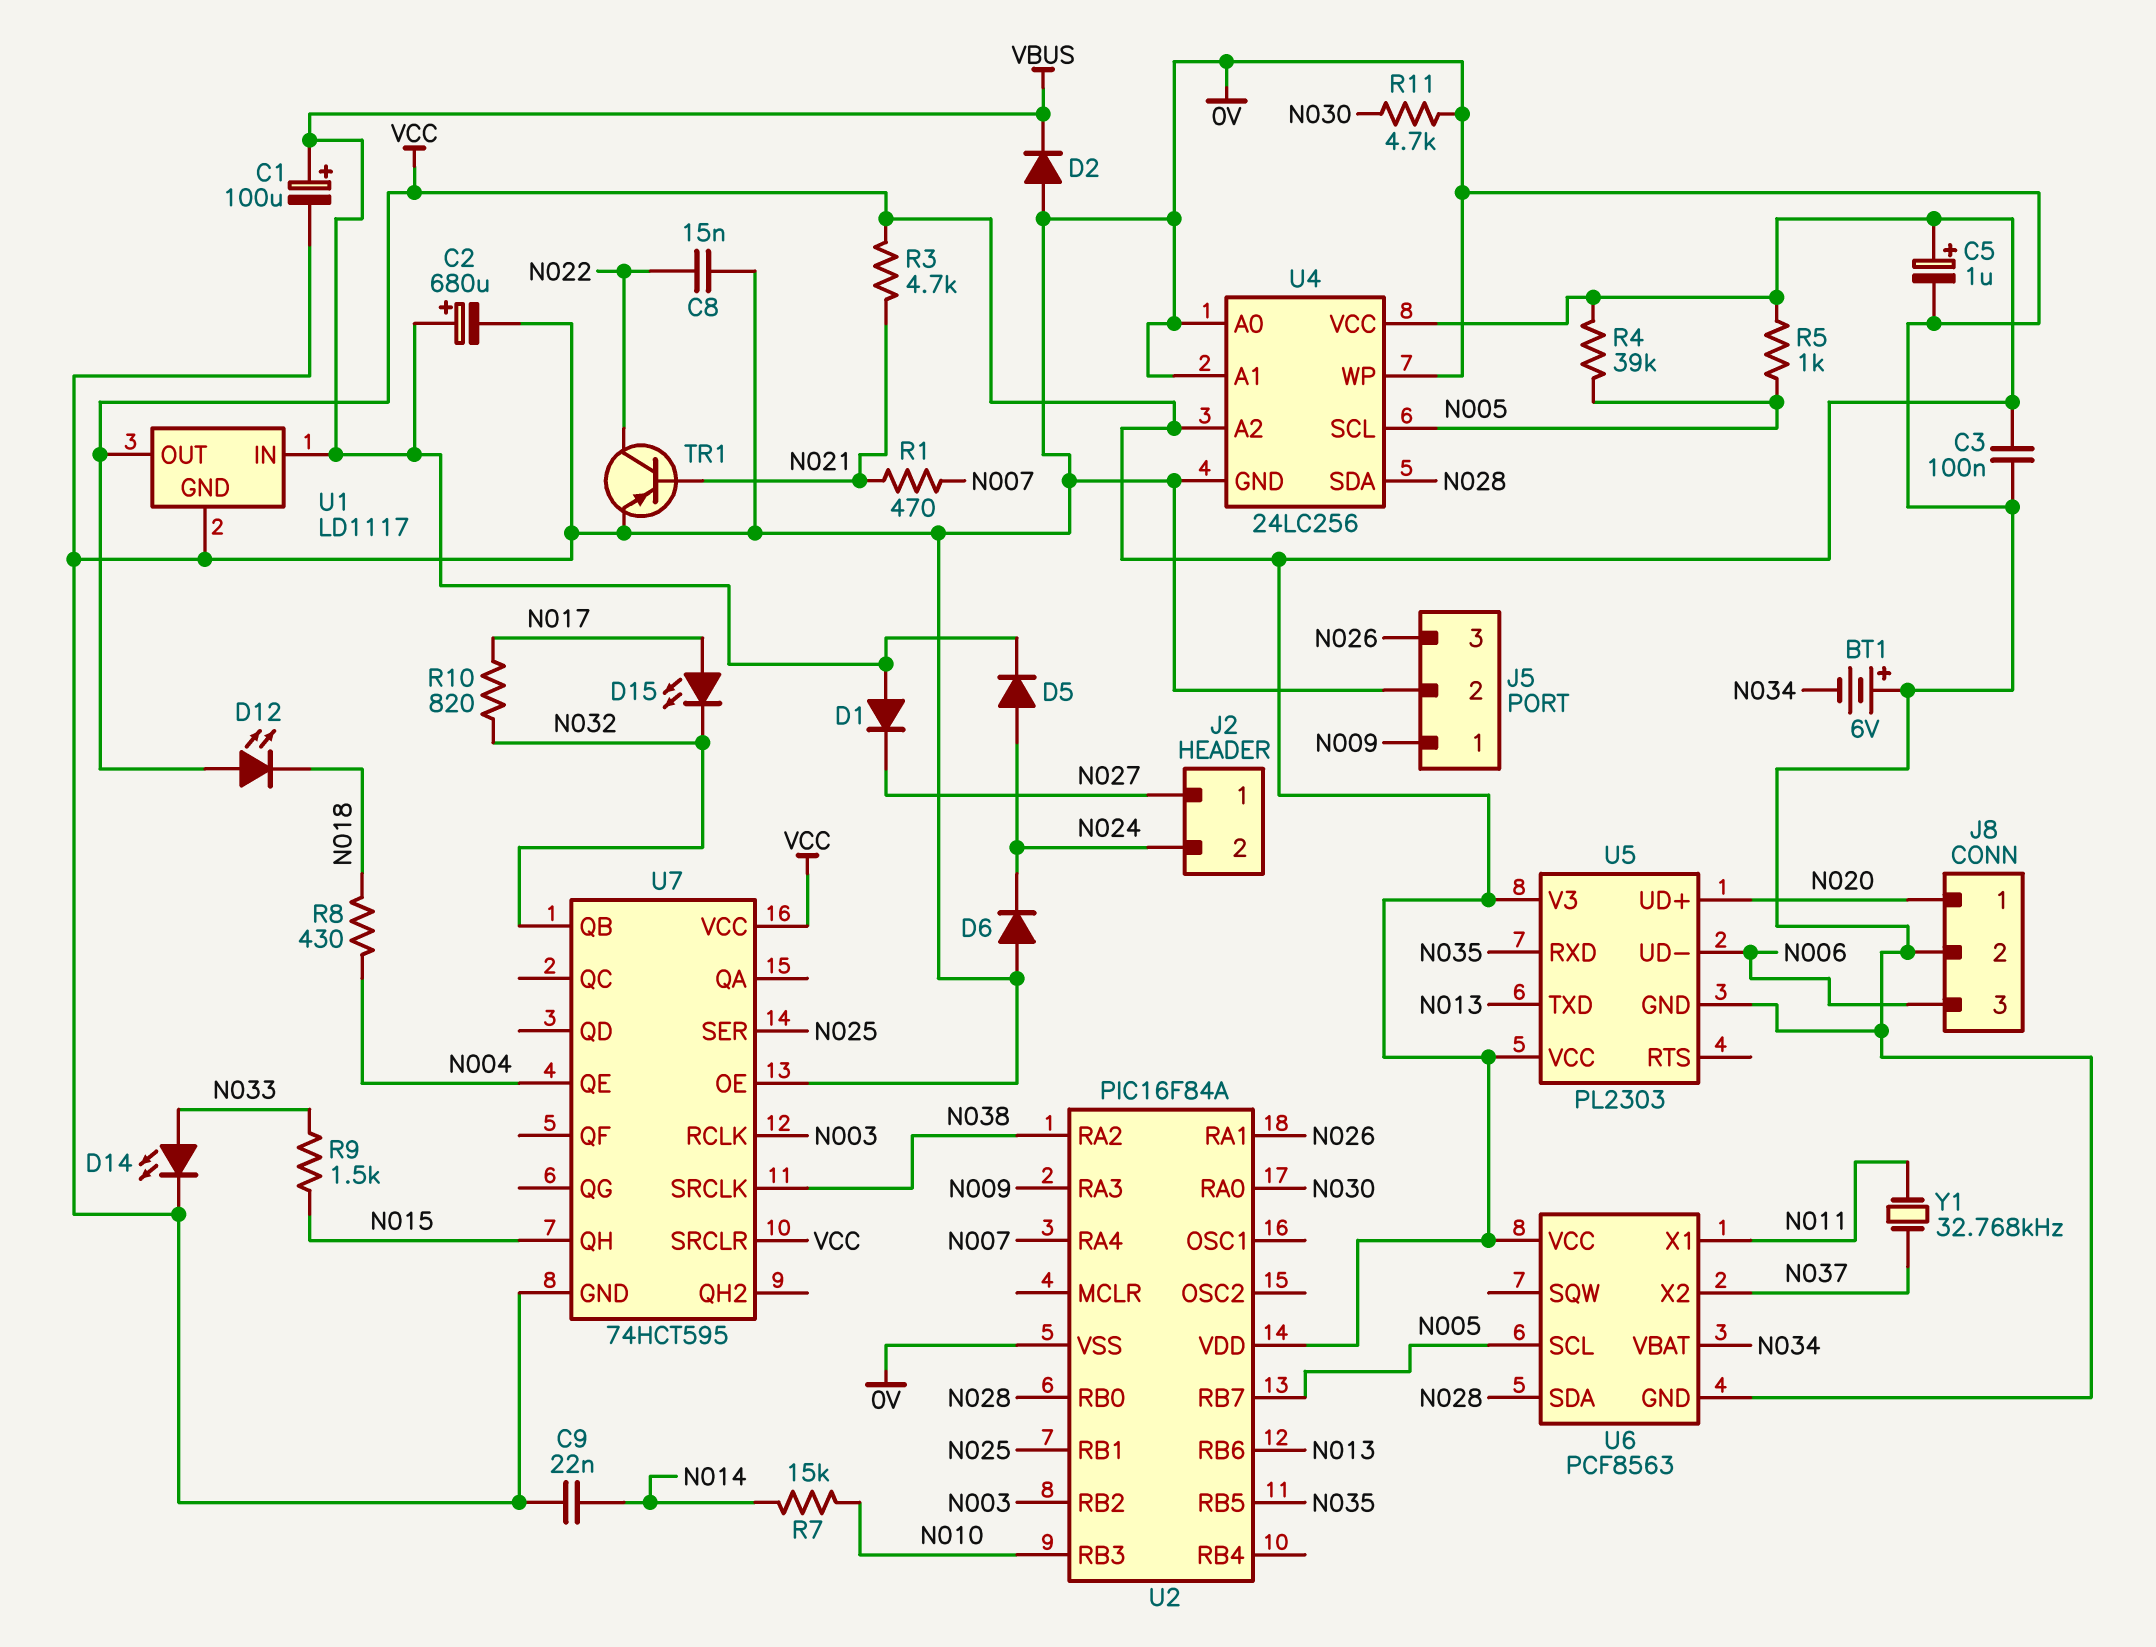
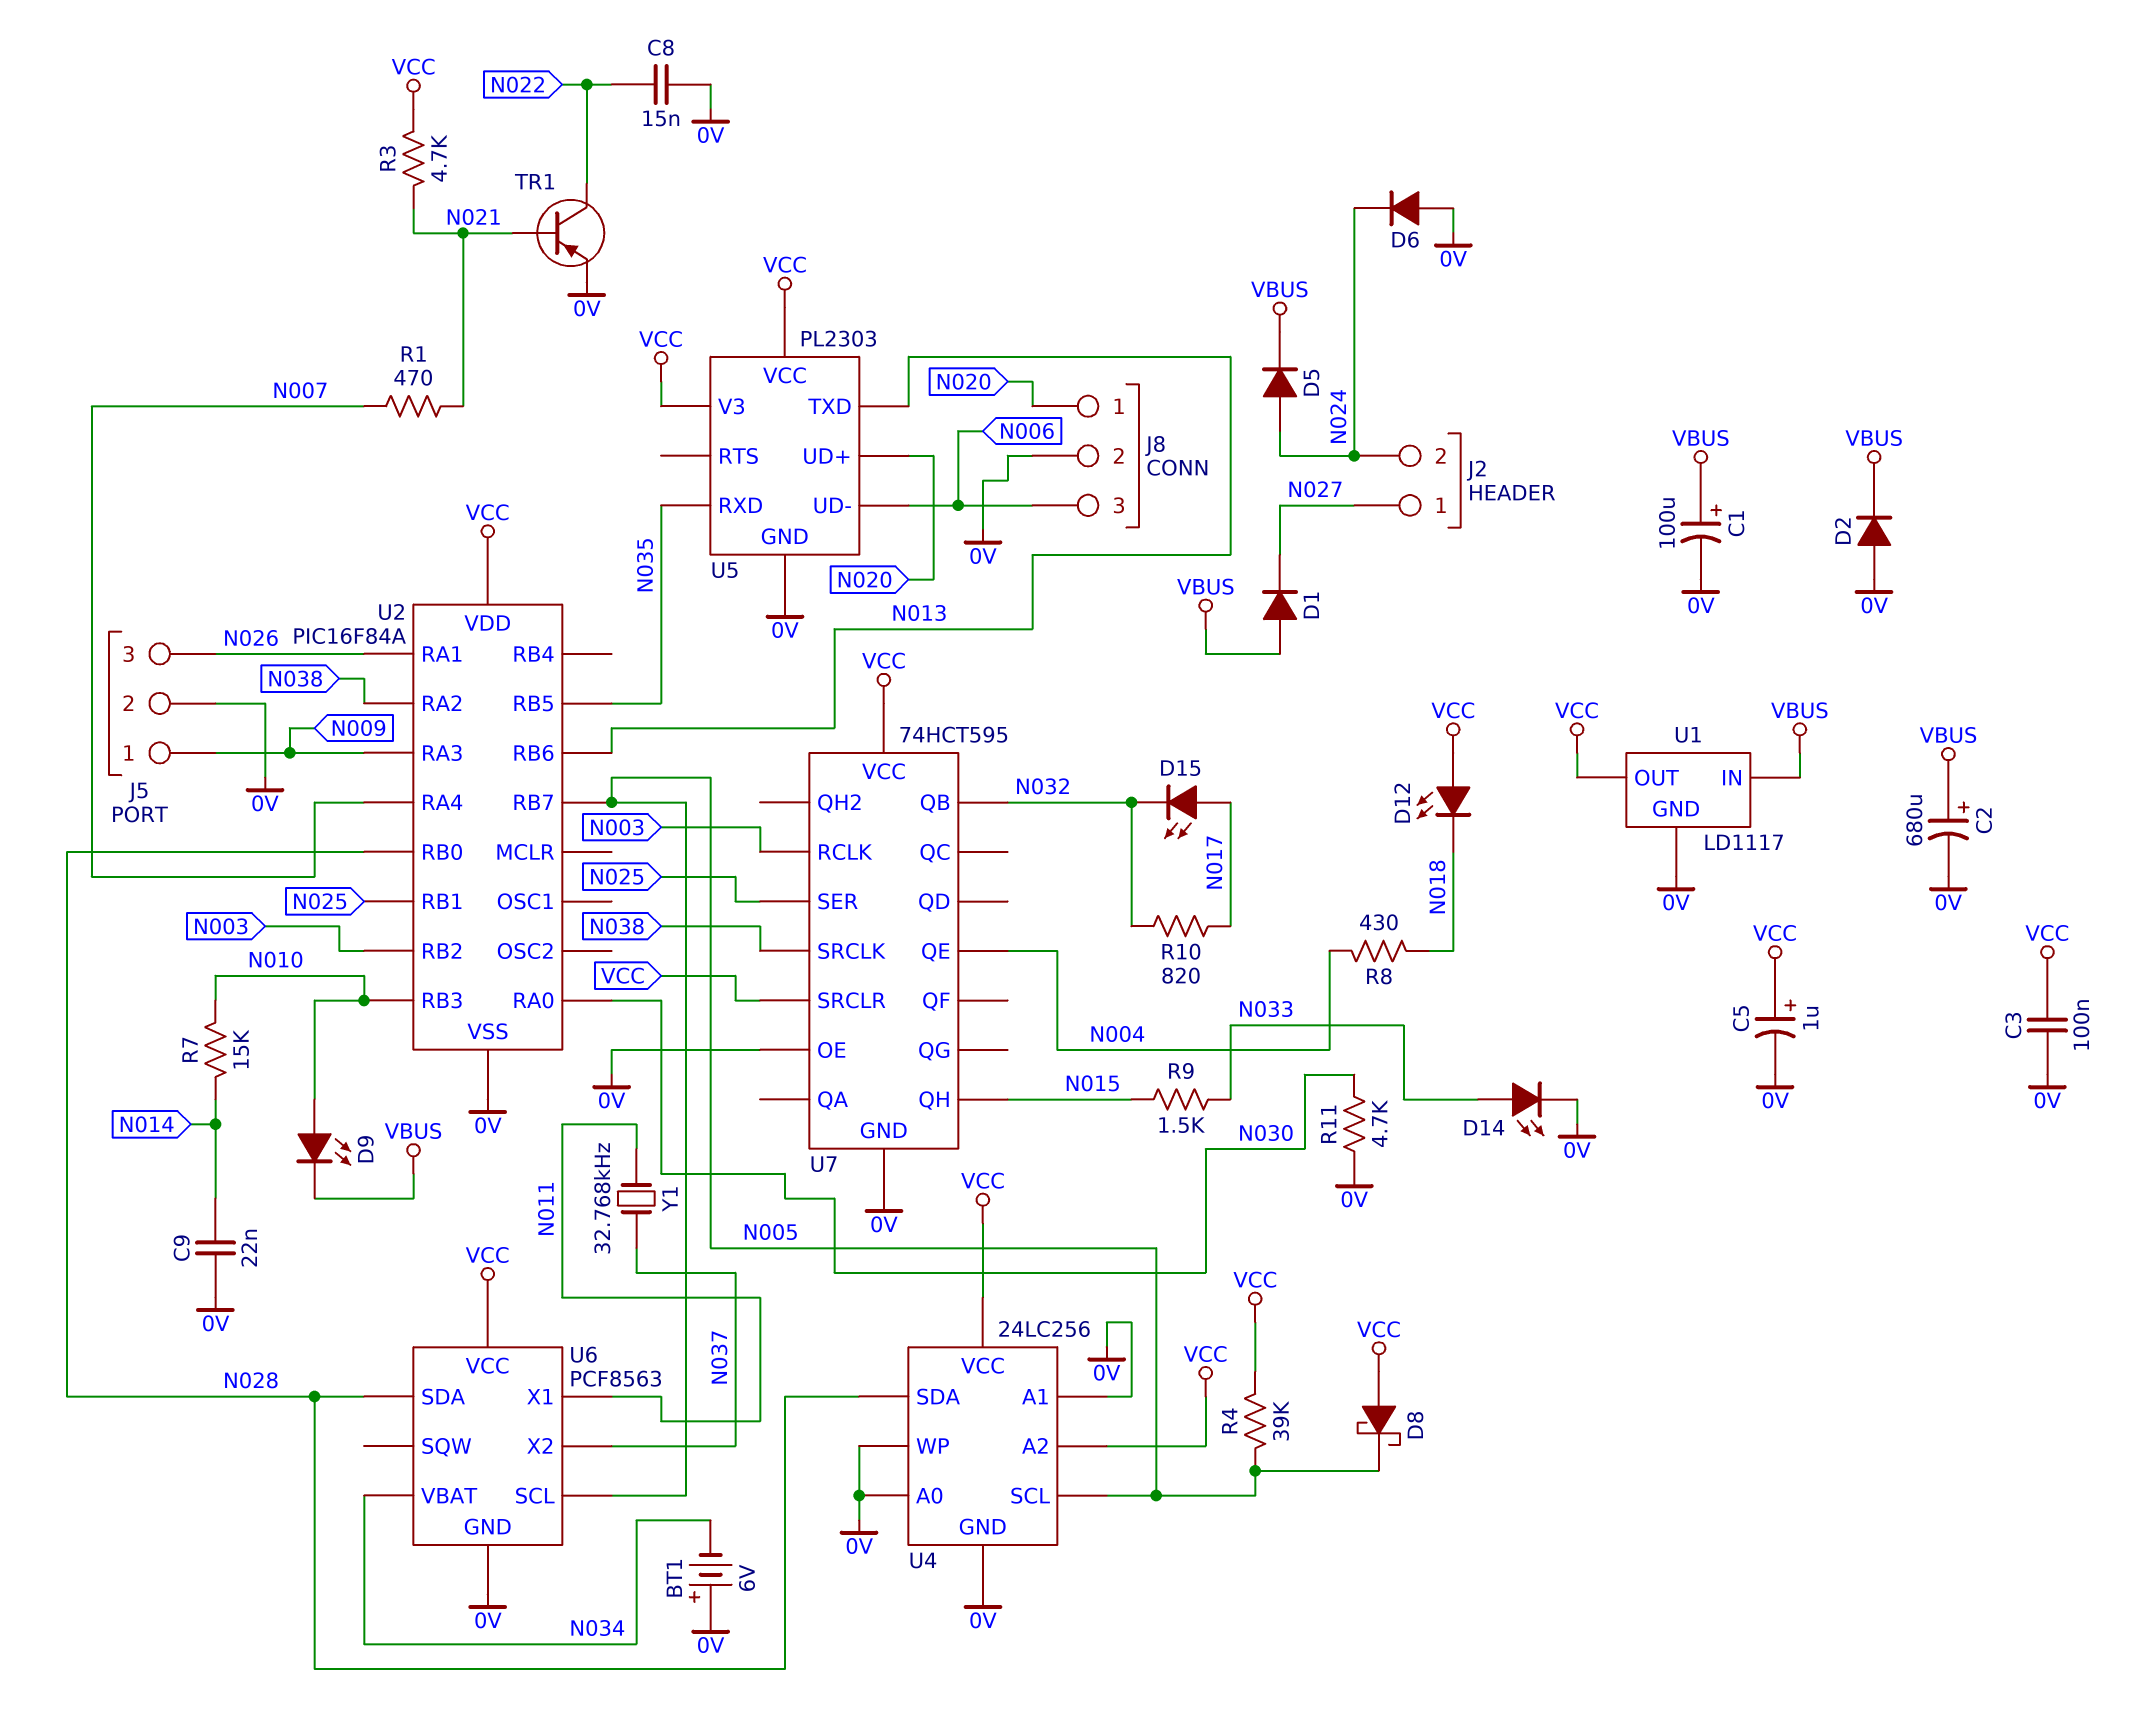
D8: none -> schottky (A VCC, K N005)
D9: none -> LED (A N010, K VBUS)
R5: 1k (N005, VCC) -> none

